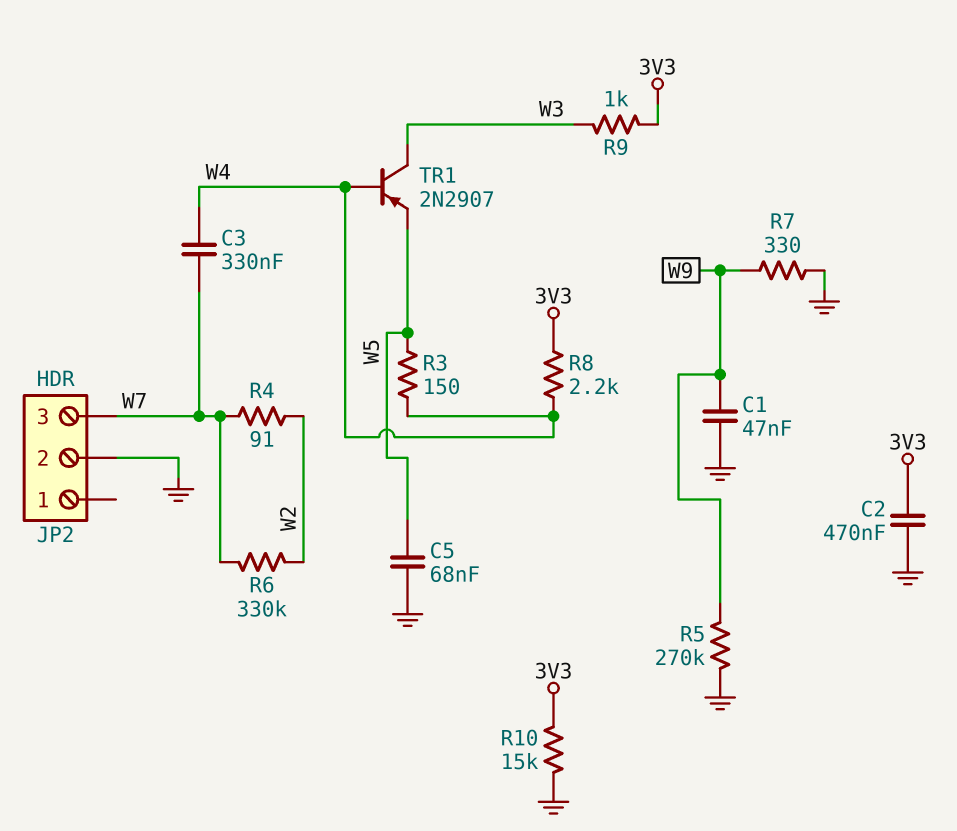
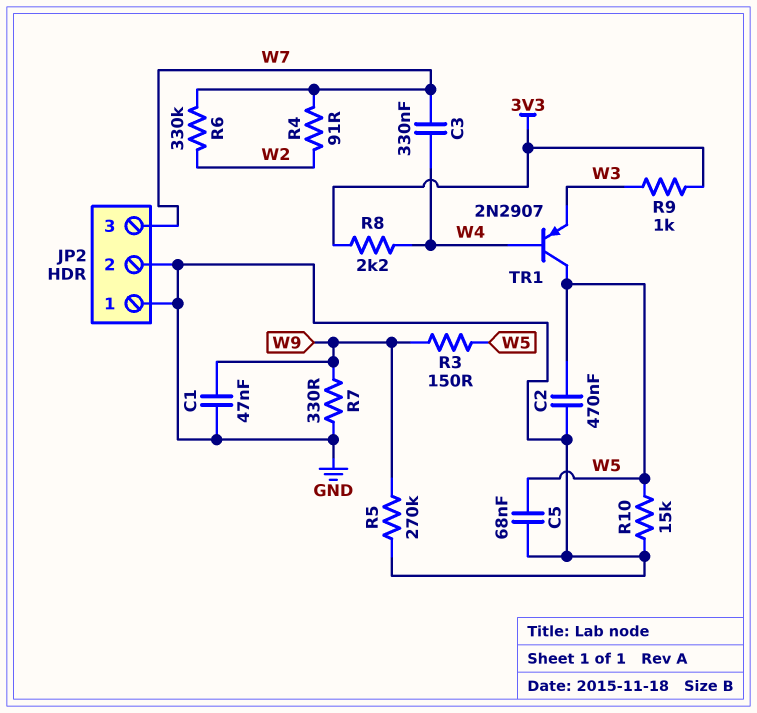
C2: 470nF (3V3, GND) -> 470nF (GND, W5)
JP2 pin 1: none -> GND
R3: 150 (W4, W5) -> 150 (W5, W9)
R10: 15k (3V3, GND) -> 15k (GND, W5)
TR1: PNP 2N2907 (B W4, C W3, E W5) -> PNP 2N2907 (B W4, C W5, E W3)

